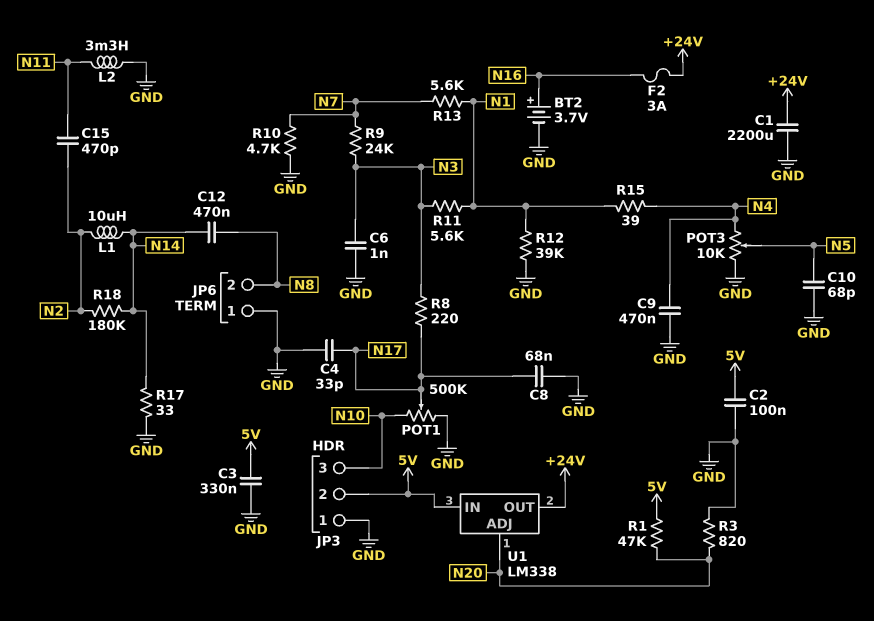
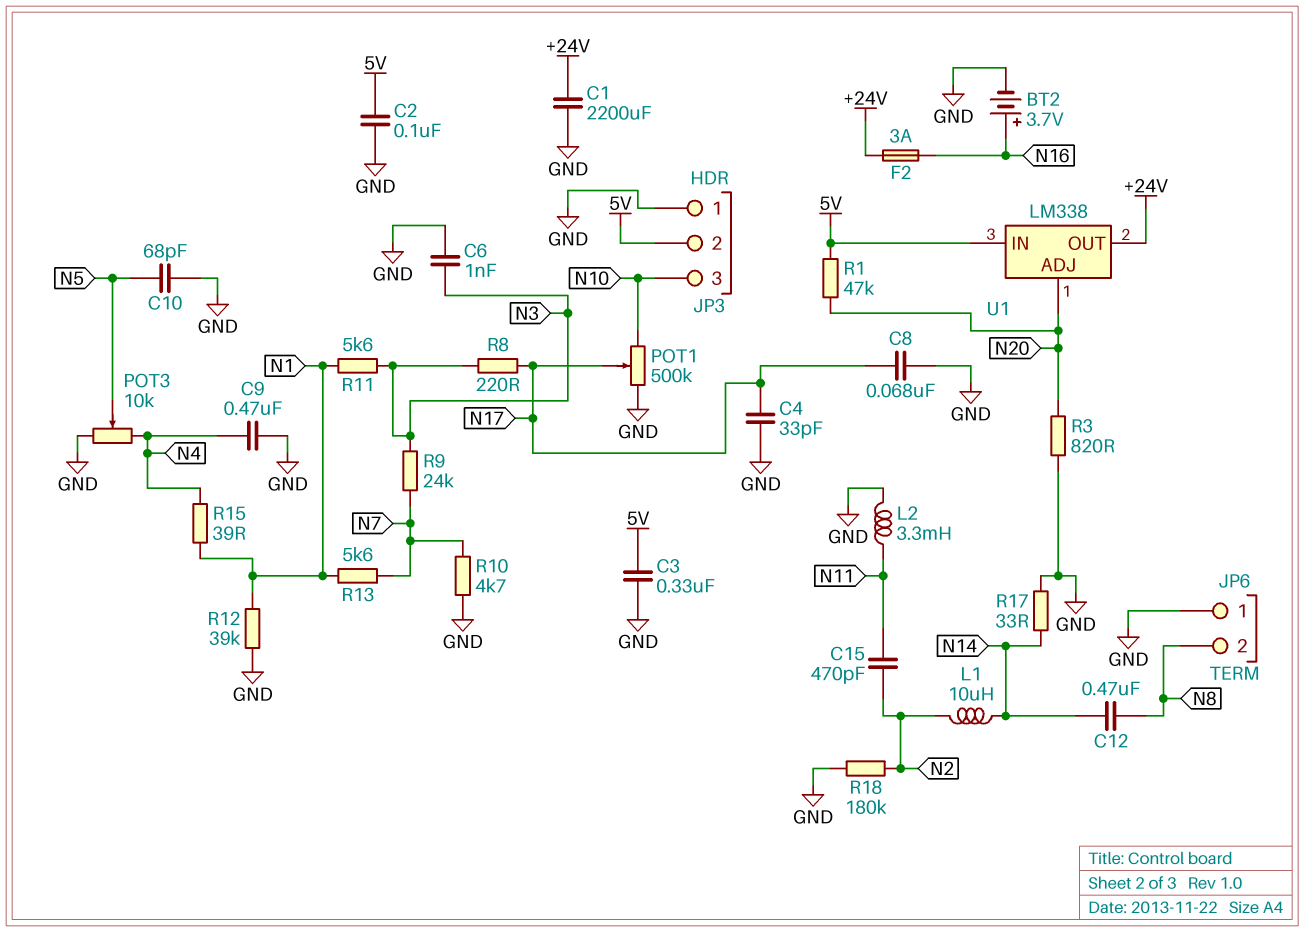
R18: 180k (N2, N14) -> 180k (GND, N2)

